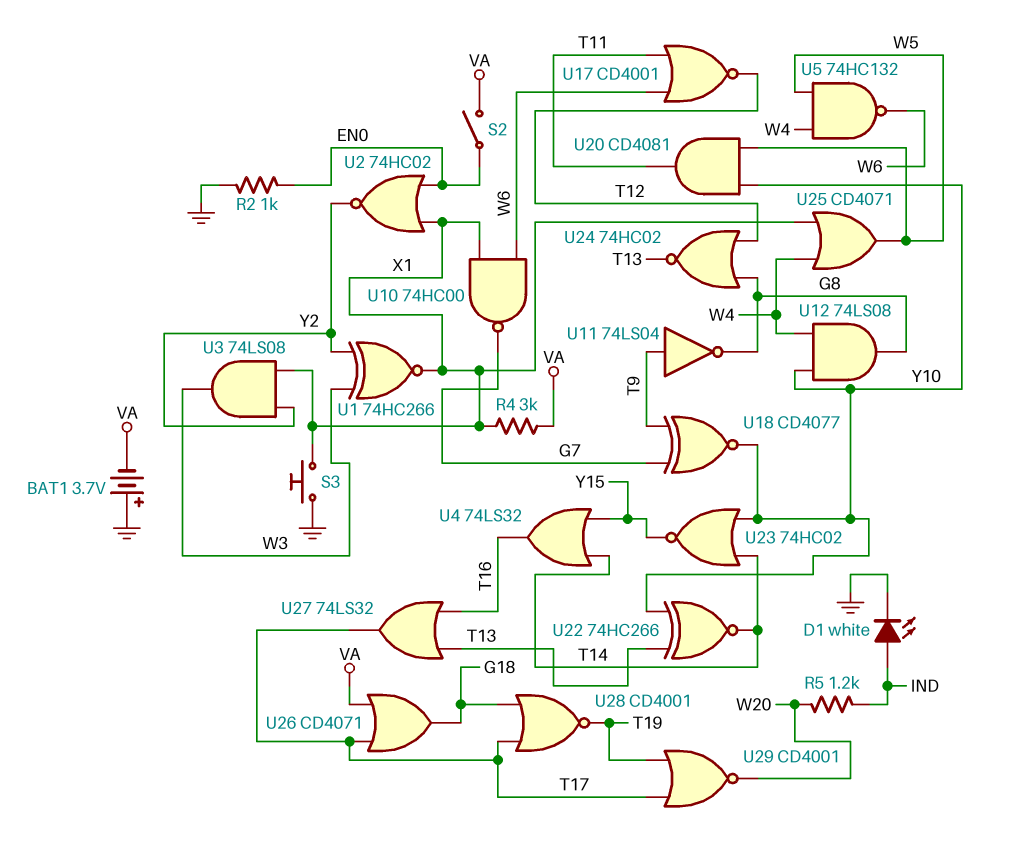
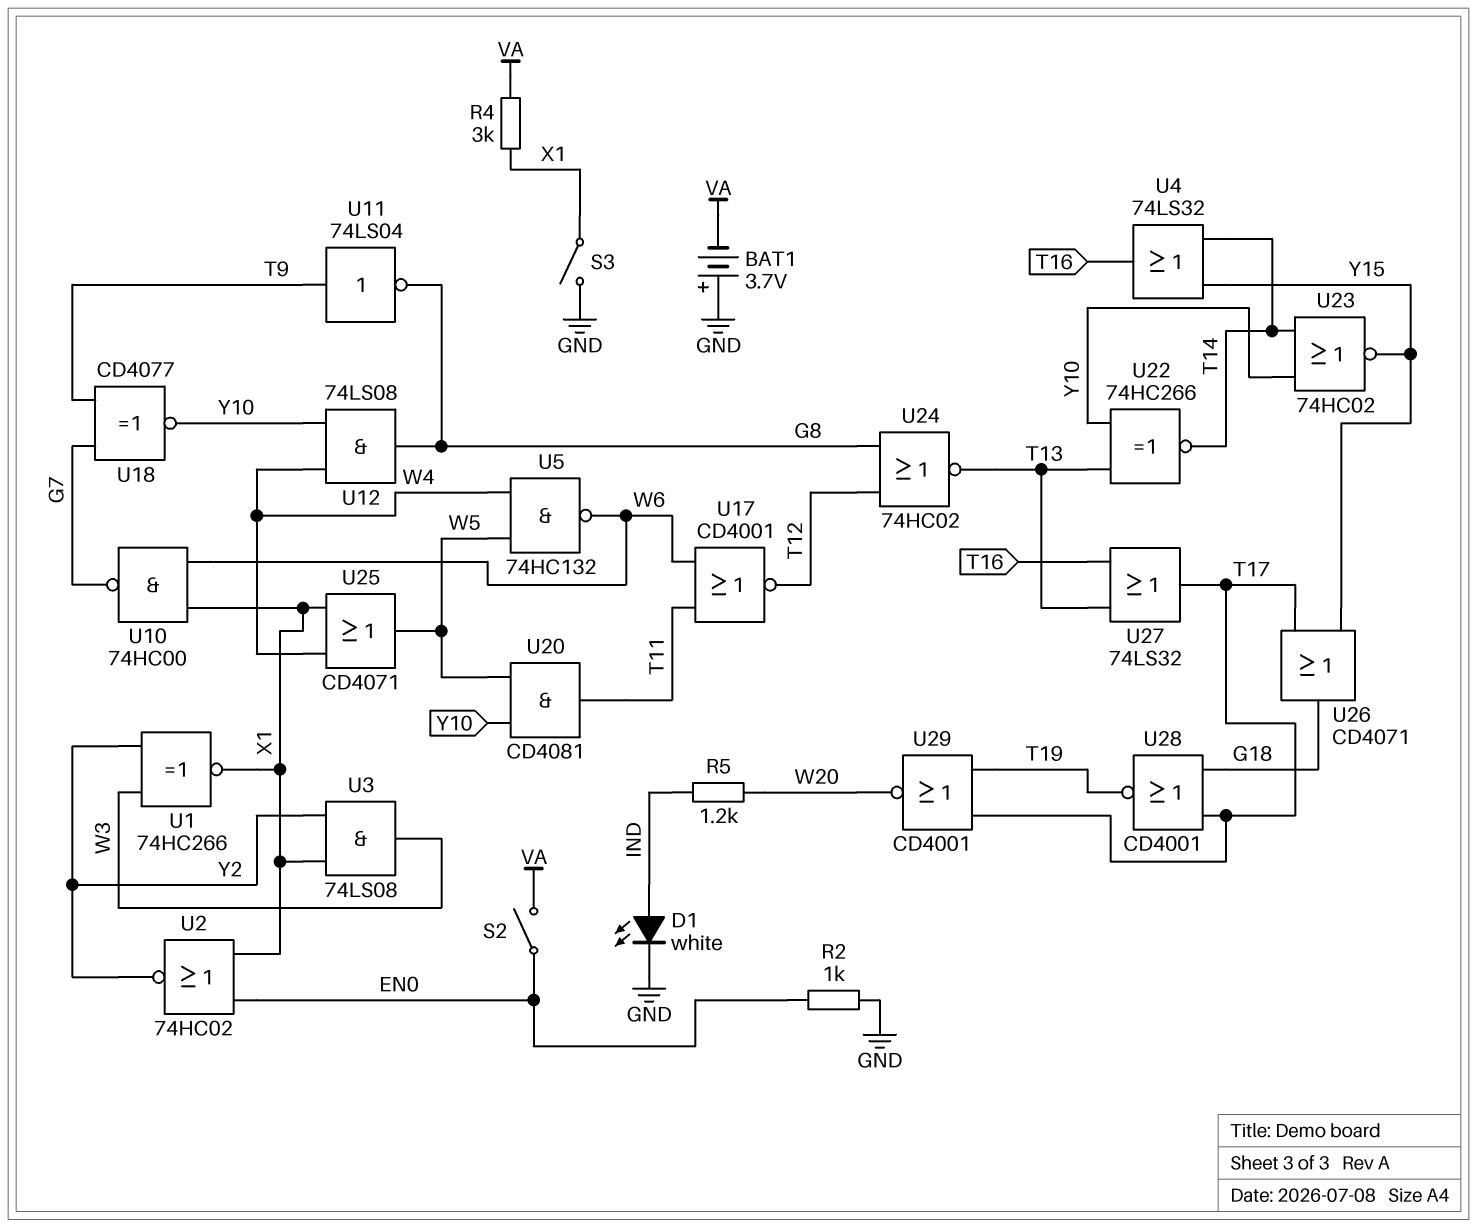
S3: button (GND, X1) -> switch (GND, X1)
U26: OR CD4071 (in T17, in VA, out G18) -> OR CD4071 (in T17, in Y15, out G18)

